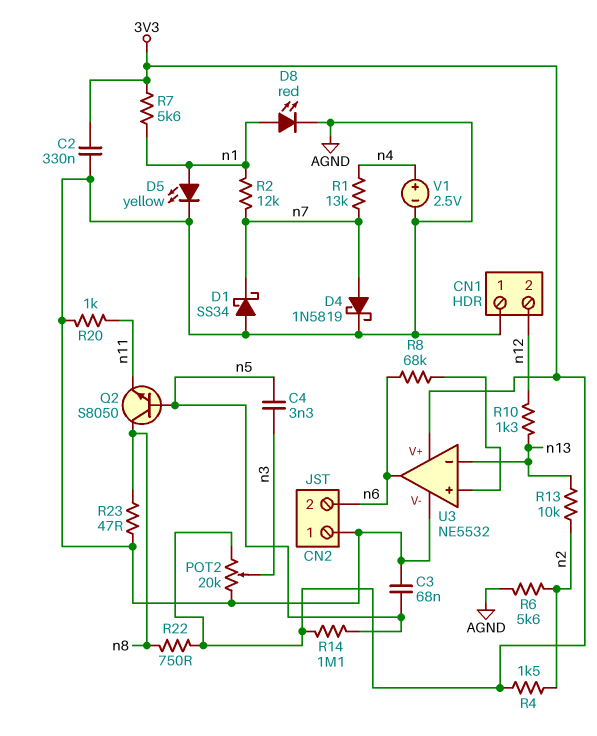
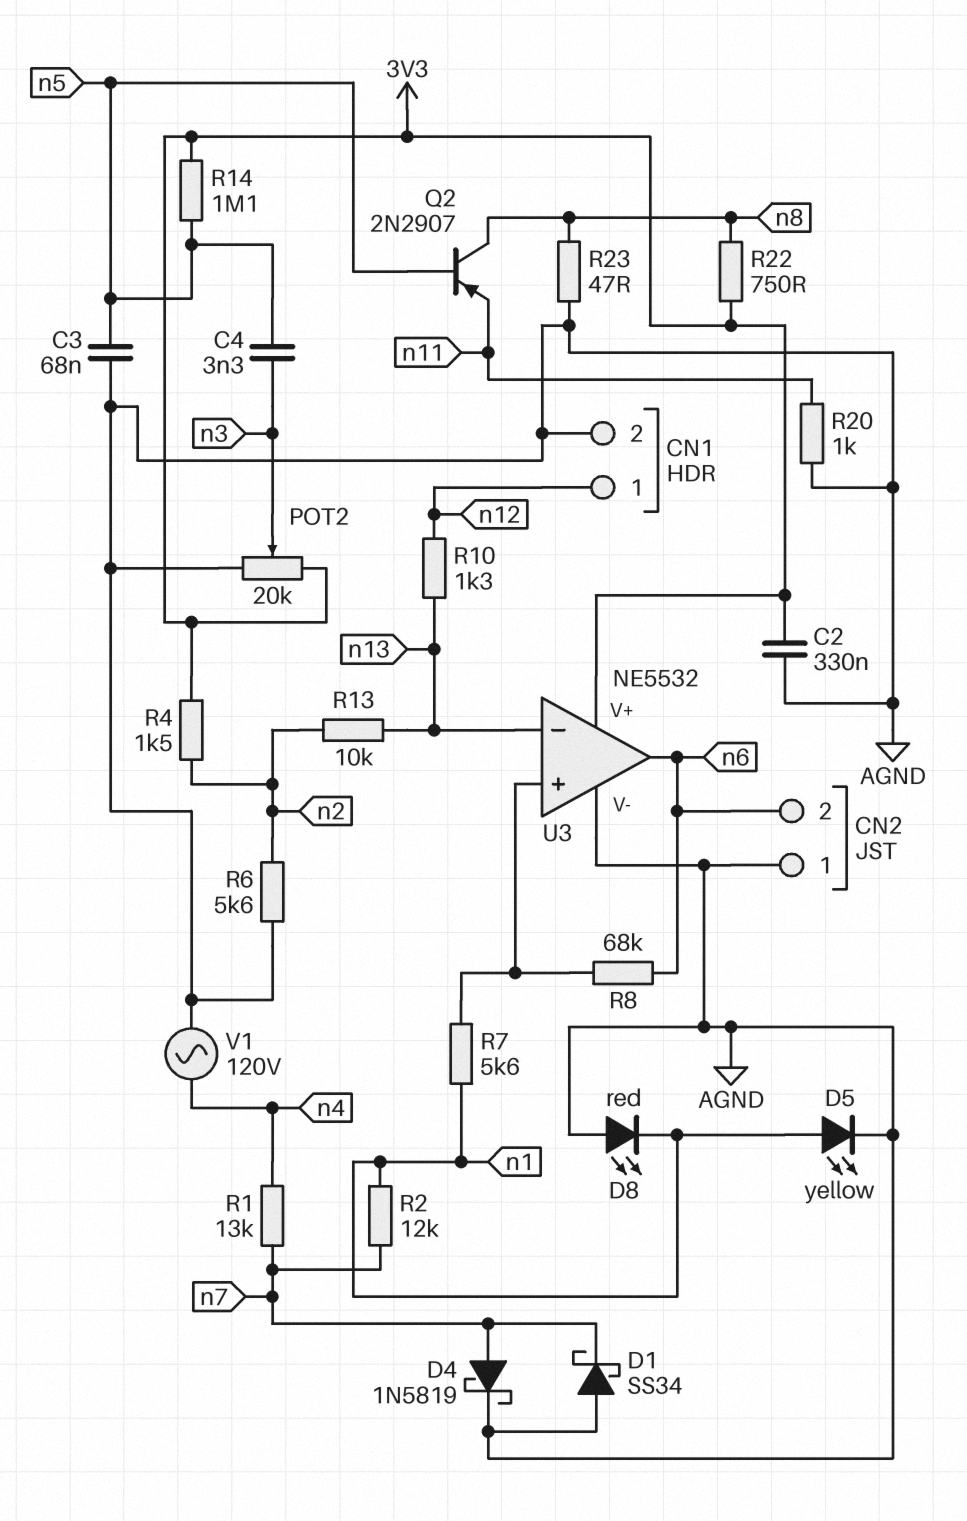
CN1 pin 1: AGND -> n12
CN1 pin 2: n12 -> AGND
D8: LED red (A n1, K AGND) -> LED red (A AGND, K n1)
Q2: NPN S8050 (B n5, C n8, E n11) -> PNP 2N2907 (B n5, C n8, E n11)
R7: 5.6k (3V3, n1) -> 5.6k (U3/in+, n1)
V1: 2.5V (plus n4, minus AGND) -> AC 120V (AGND, n4)

